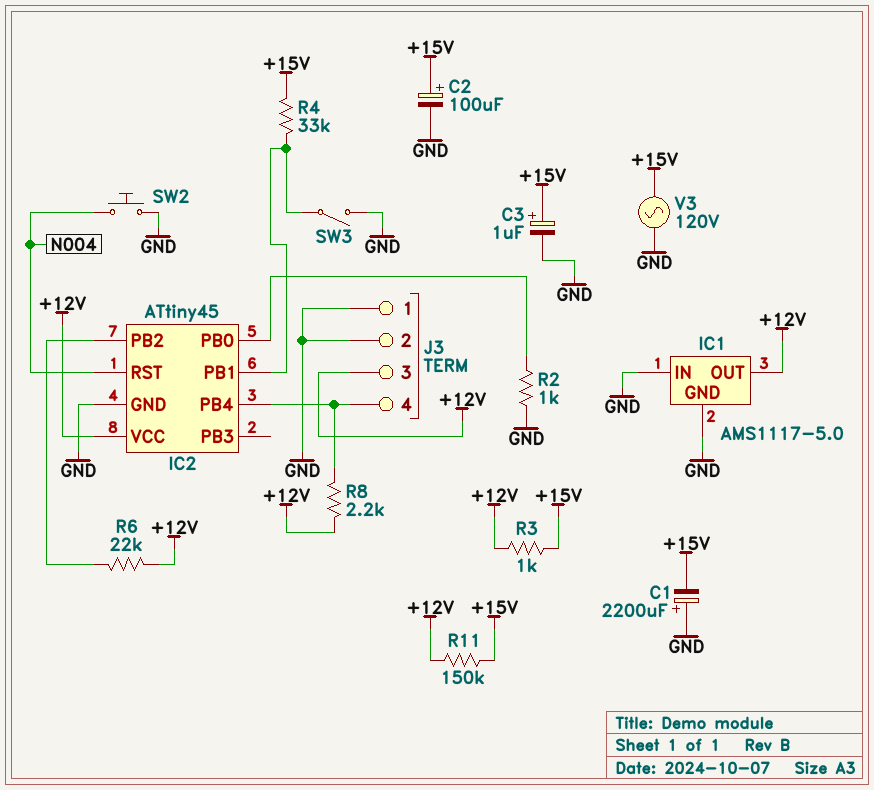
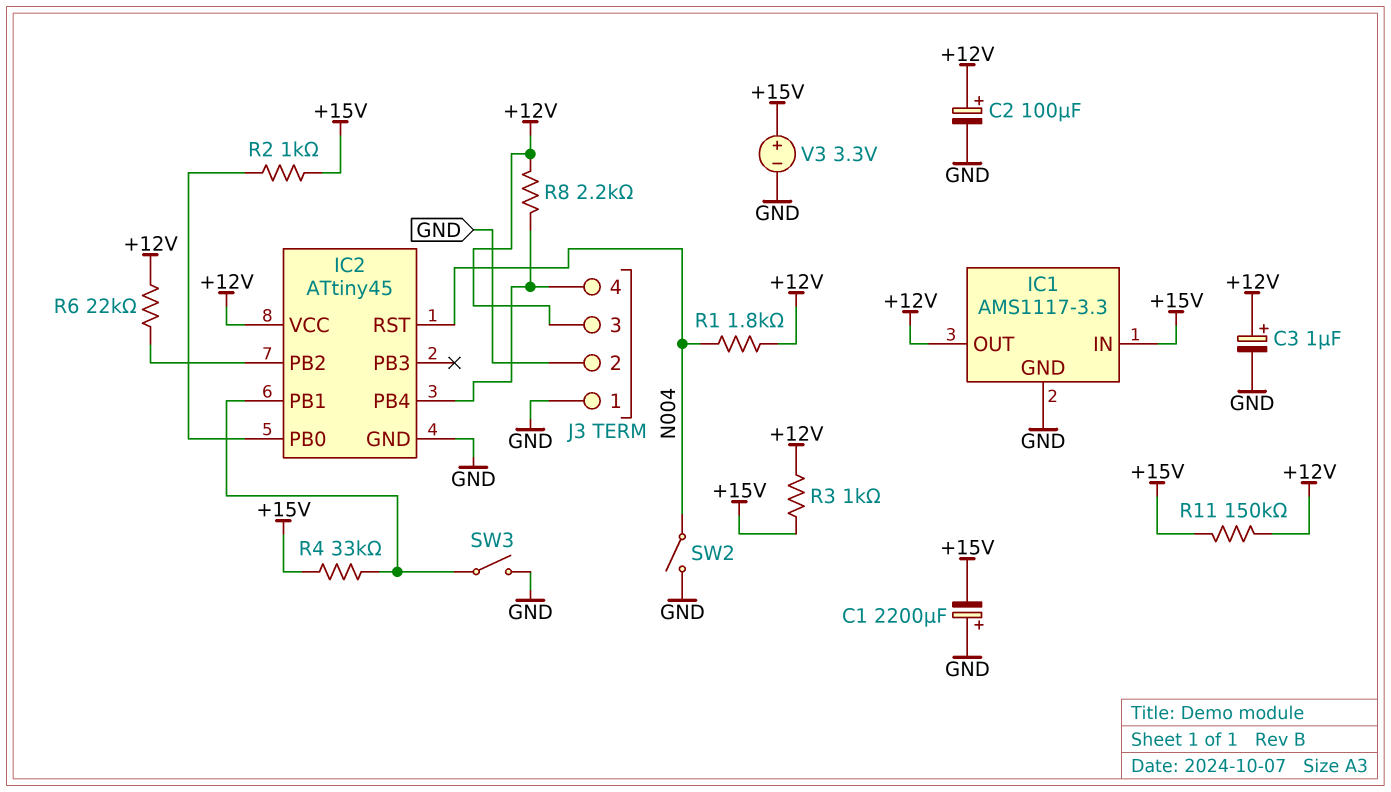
C2: 100uF (plus +15V, minus GND) -> 100uF (plus +12V, minus GND)
C3: 1uF (plus +15V, minus GND) -> 1uF (plus +12V, minus GND)
IC1: AMS1117-5.0 -> AMS1117-3.3
IC1 pin IN: GND -> +15V
R1: none -> 1.8k (+12V, N004)
R2: 1k (GND, IC2/PB0) -> 1k (+15V, IC2/PB0)
SW2: button (GND, N004) -> switch (GND, N004)
V3: AC 120V (+15V, GND) -> 3.3V (plus +15V, minus GND)

